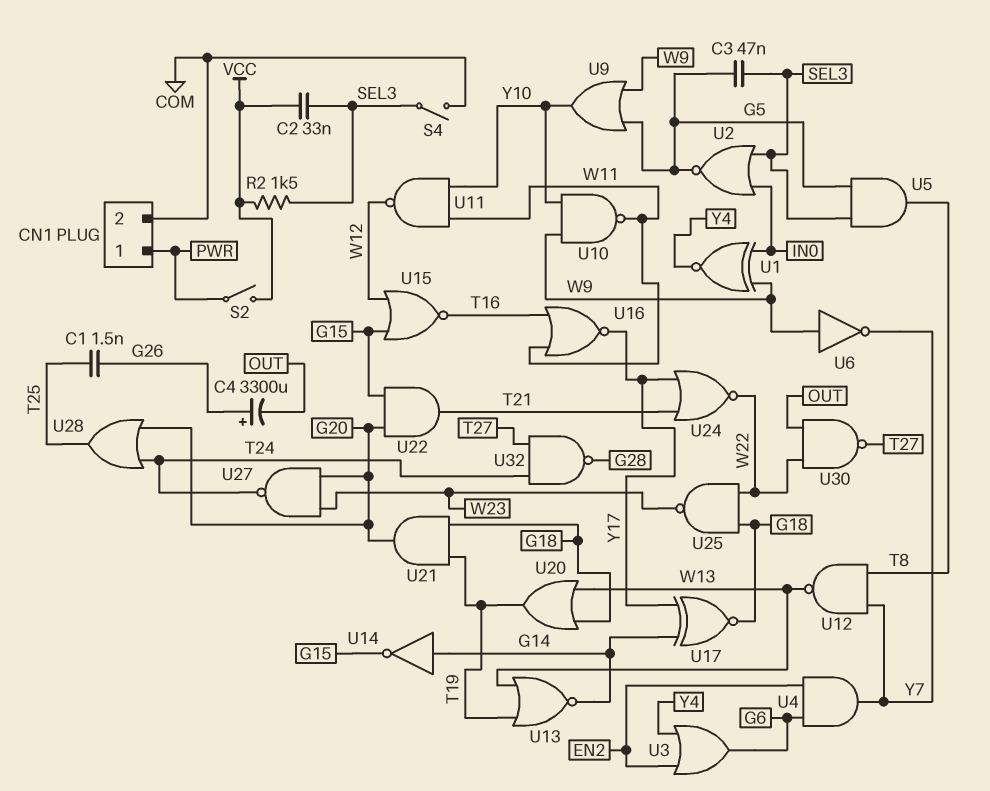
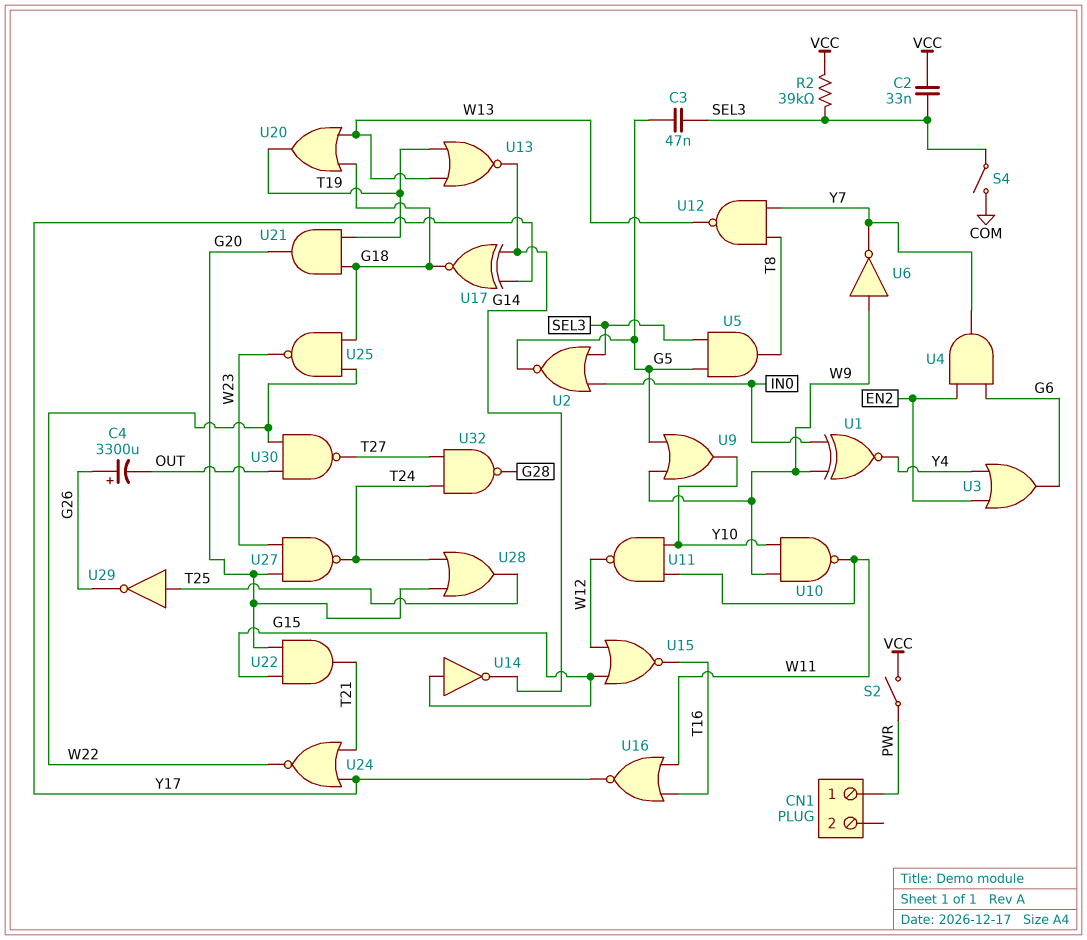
C1: 1.5nF (G26, T25) -> none
CN1 pin 2: COM -> none
R2: 1.5k (SEL3, VCC) -> 39k (SEL3, VCC)
U14: NOT (in G14, out G15) -> NOT (in G15, out G14)
U29: none -> NOT (in T25, out G26)

